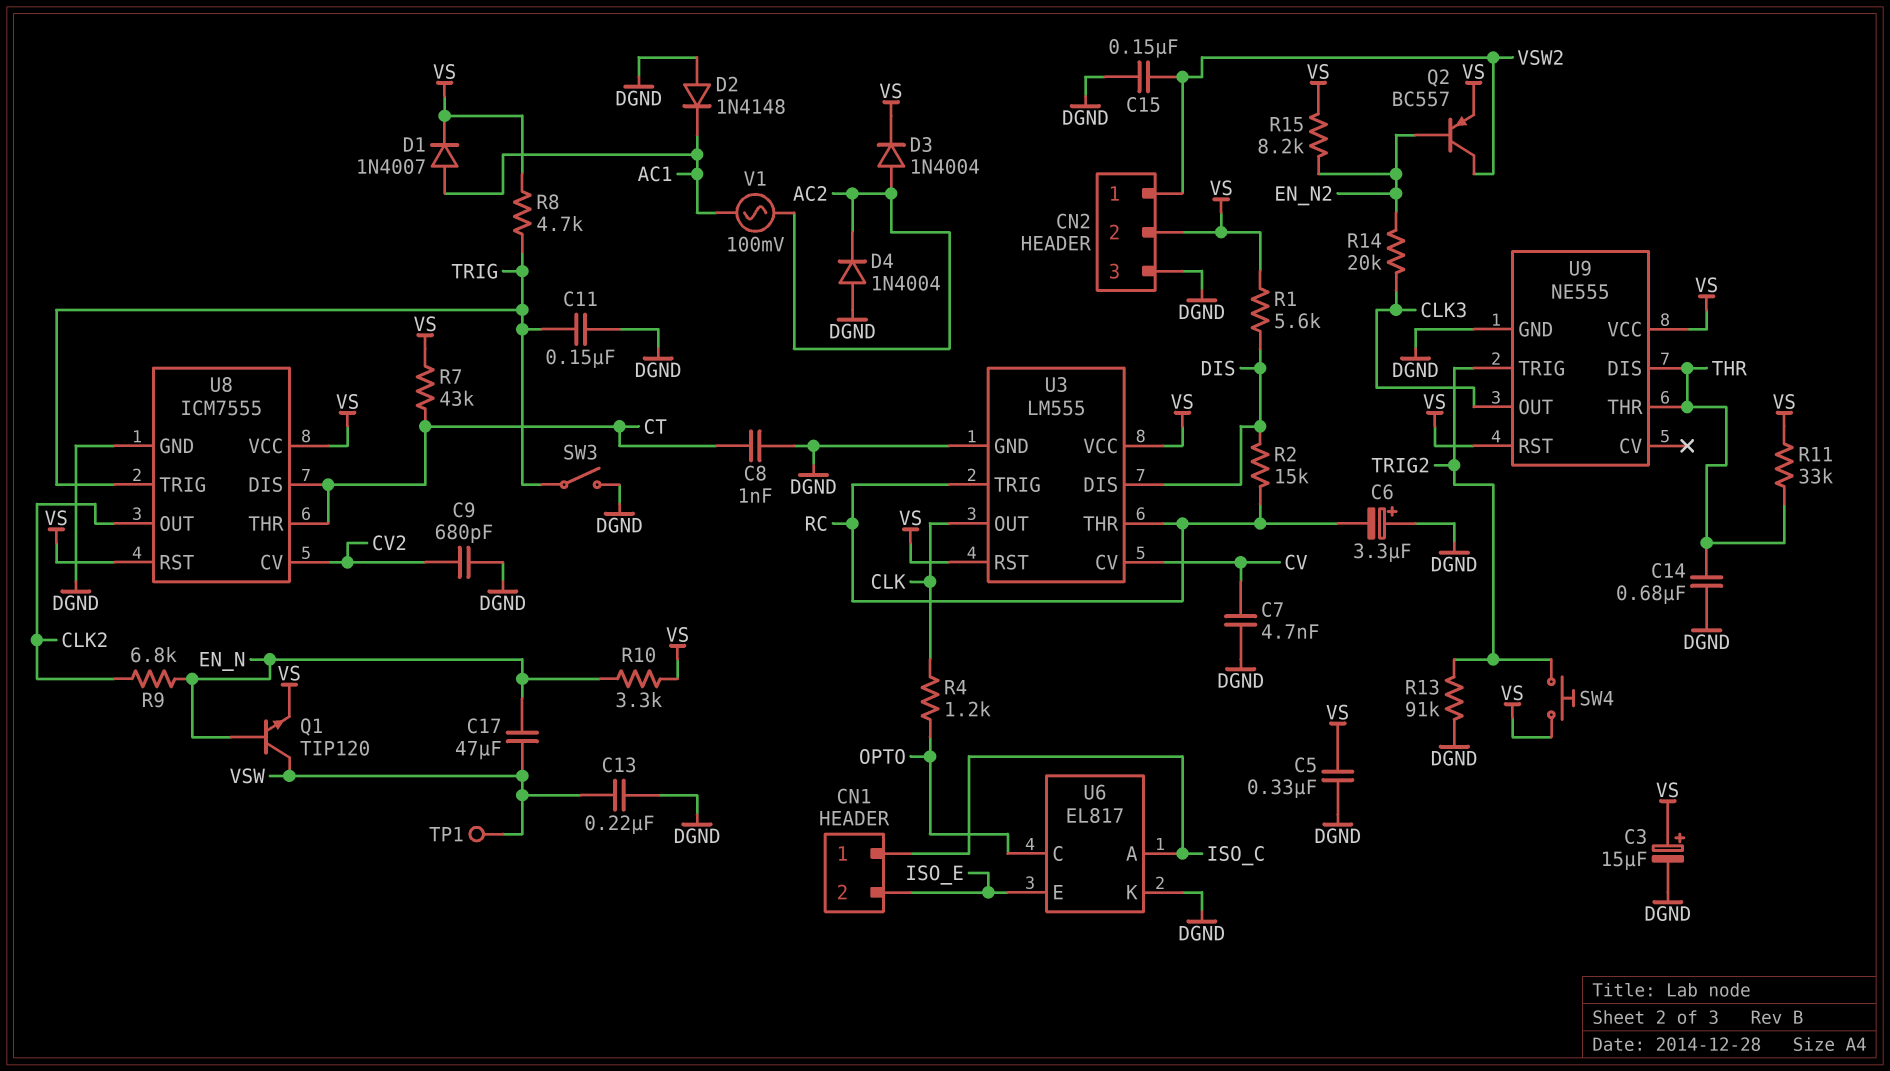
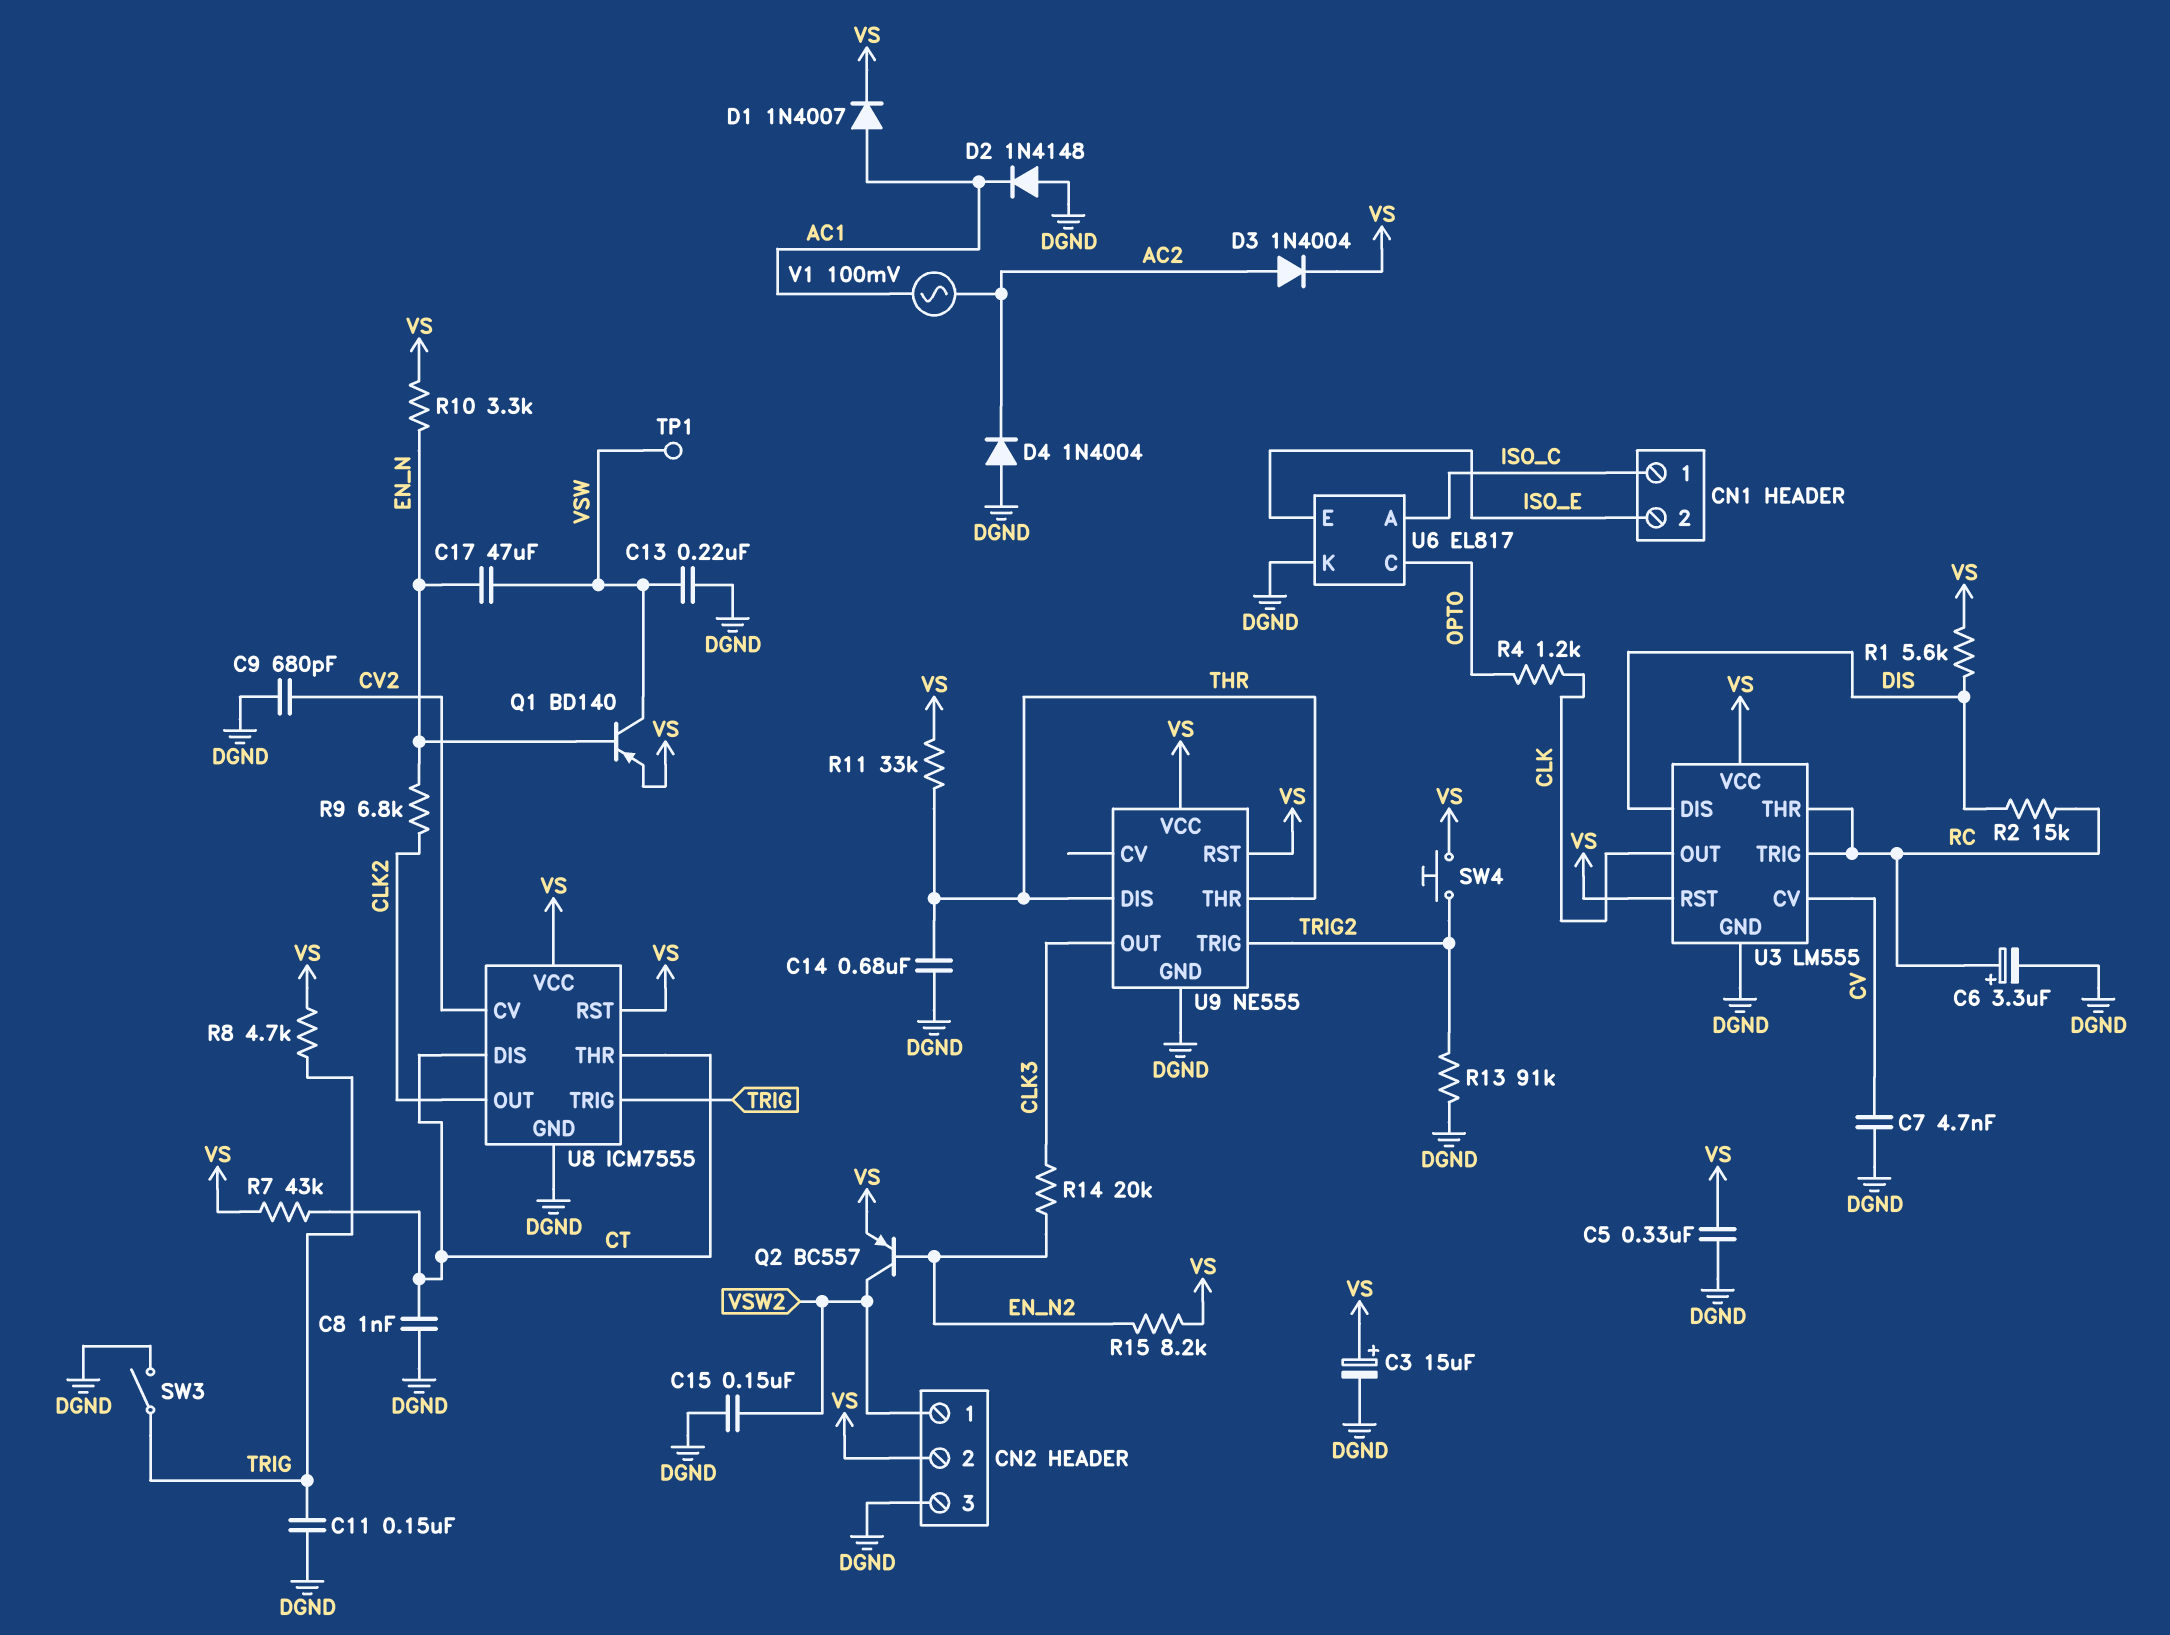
C6: 3.3uF (plus DGND, minus RC) -> 3.3uF (plus RC, minus DGND)
Q1: NPN TIP120 (B EN_N, C VSW, E VS) -> PNP BD140 (B EN_N, C VSW, E VS)

